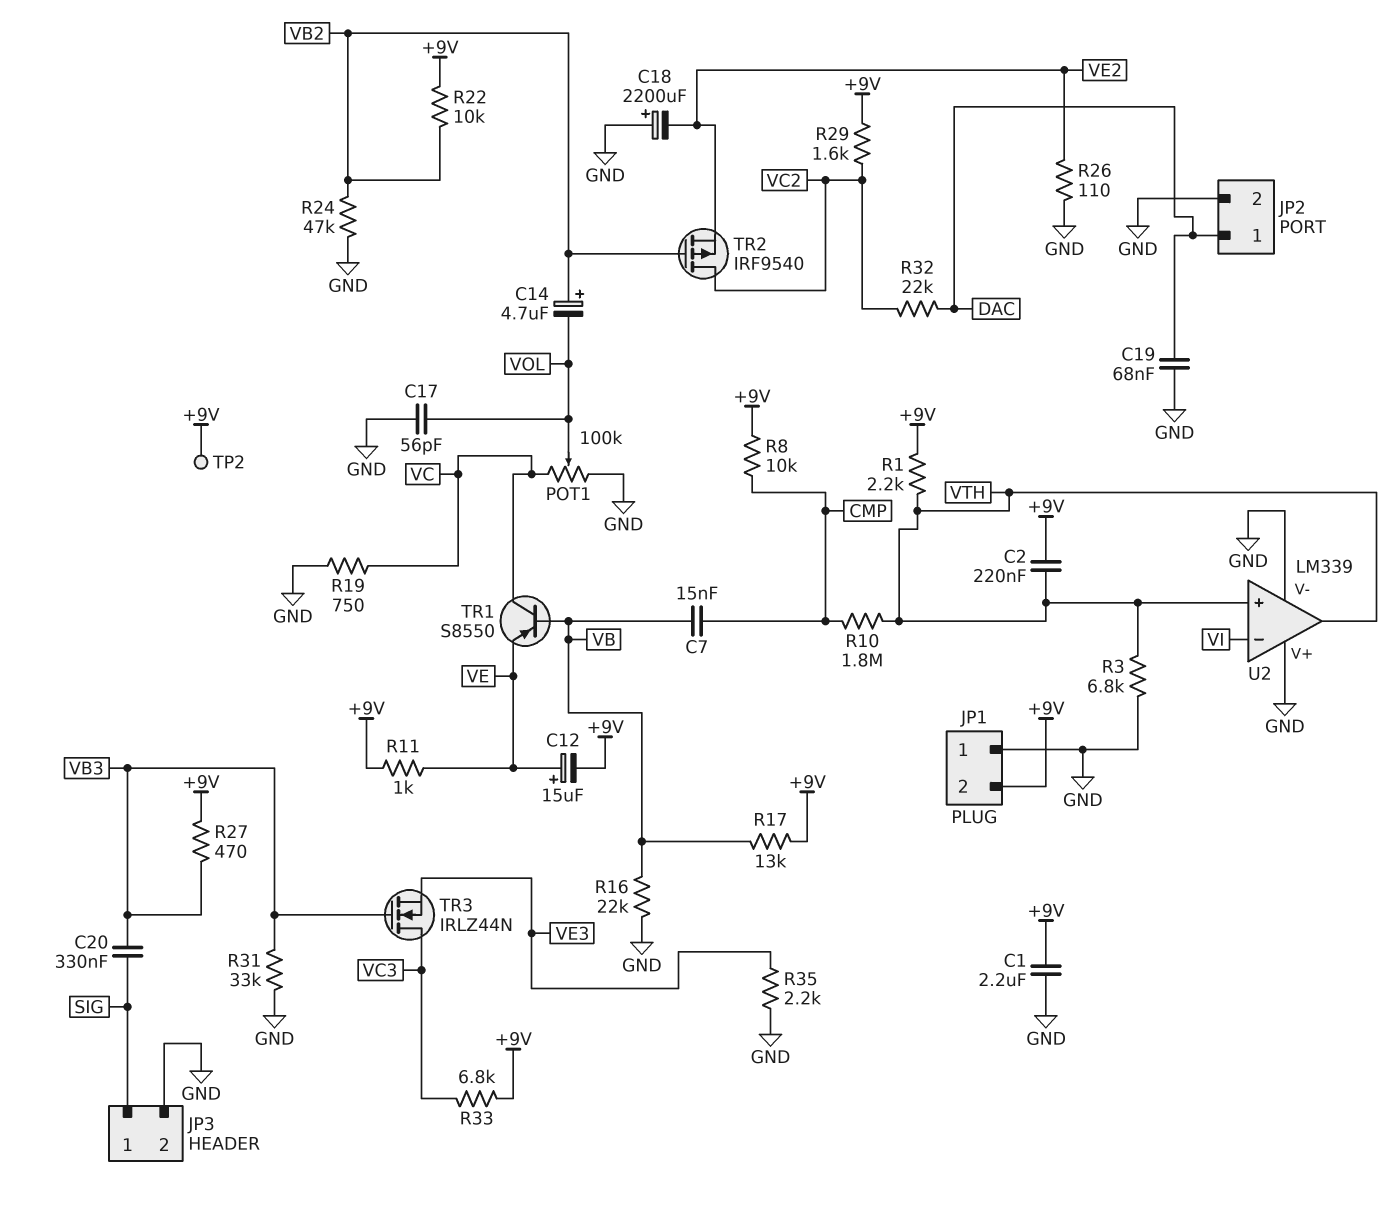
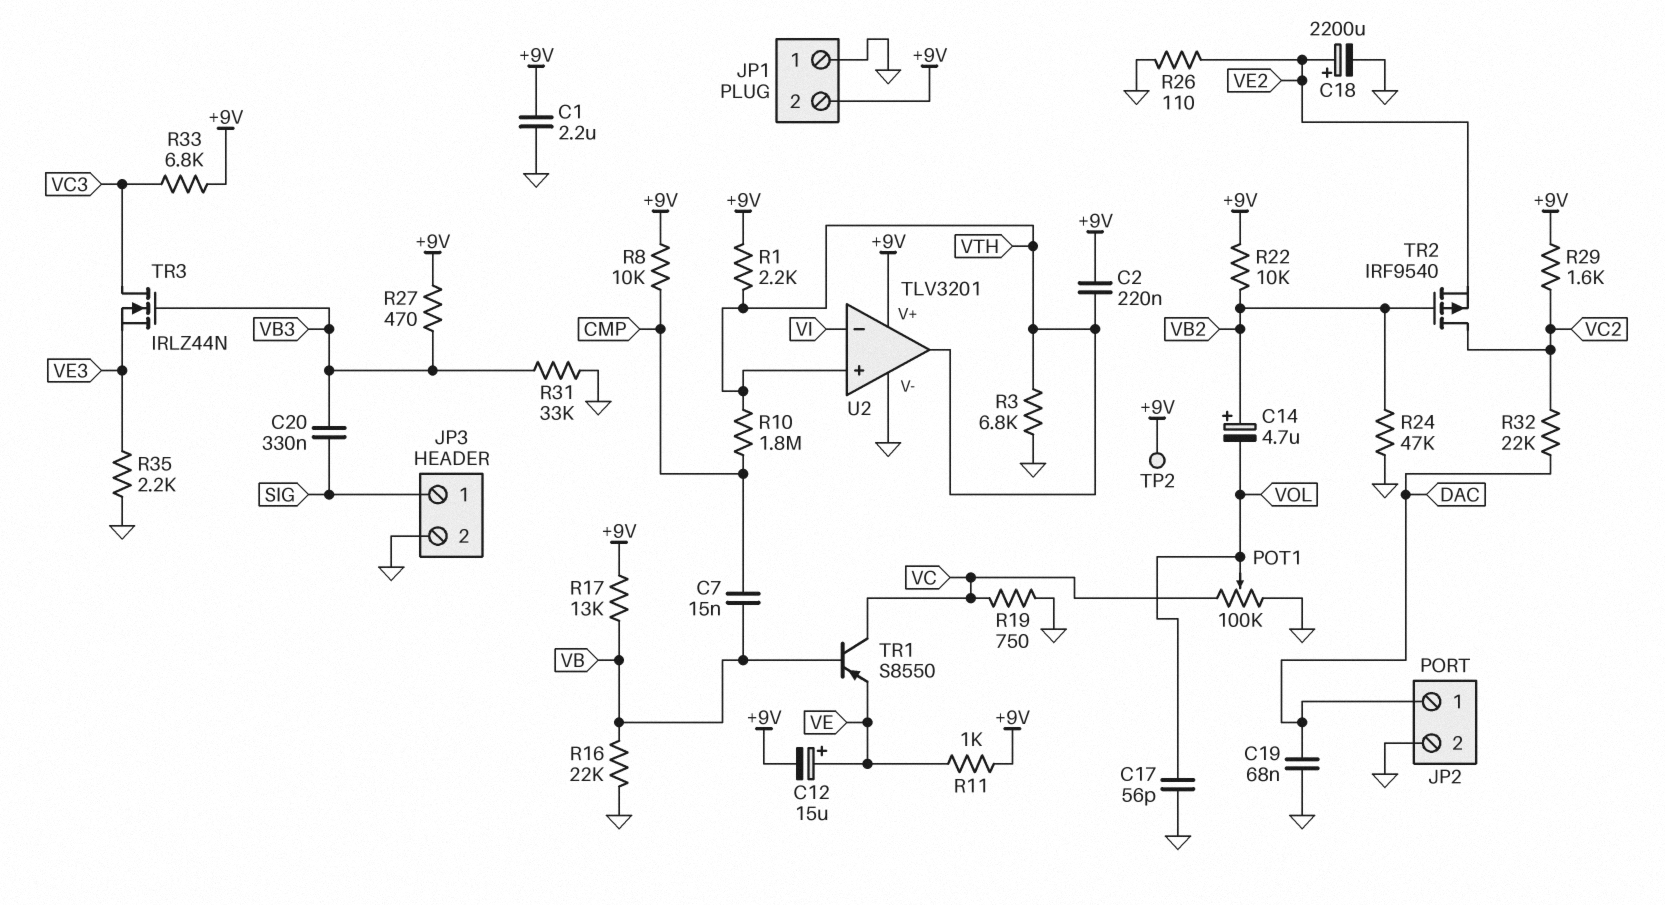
C18: 2200uF (plus GND, minus VE2) -> 2200uF (plus VE2, minus GND)
U2: LM339 -> TLV3201
U2 pin V+: GND -> +9V

